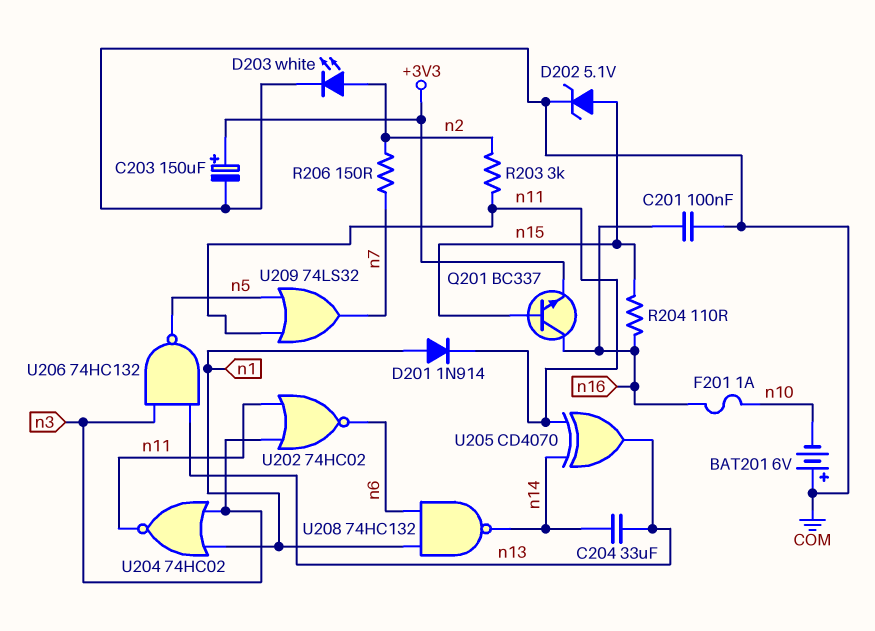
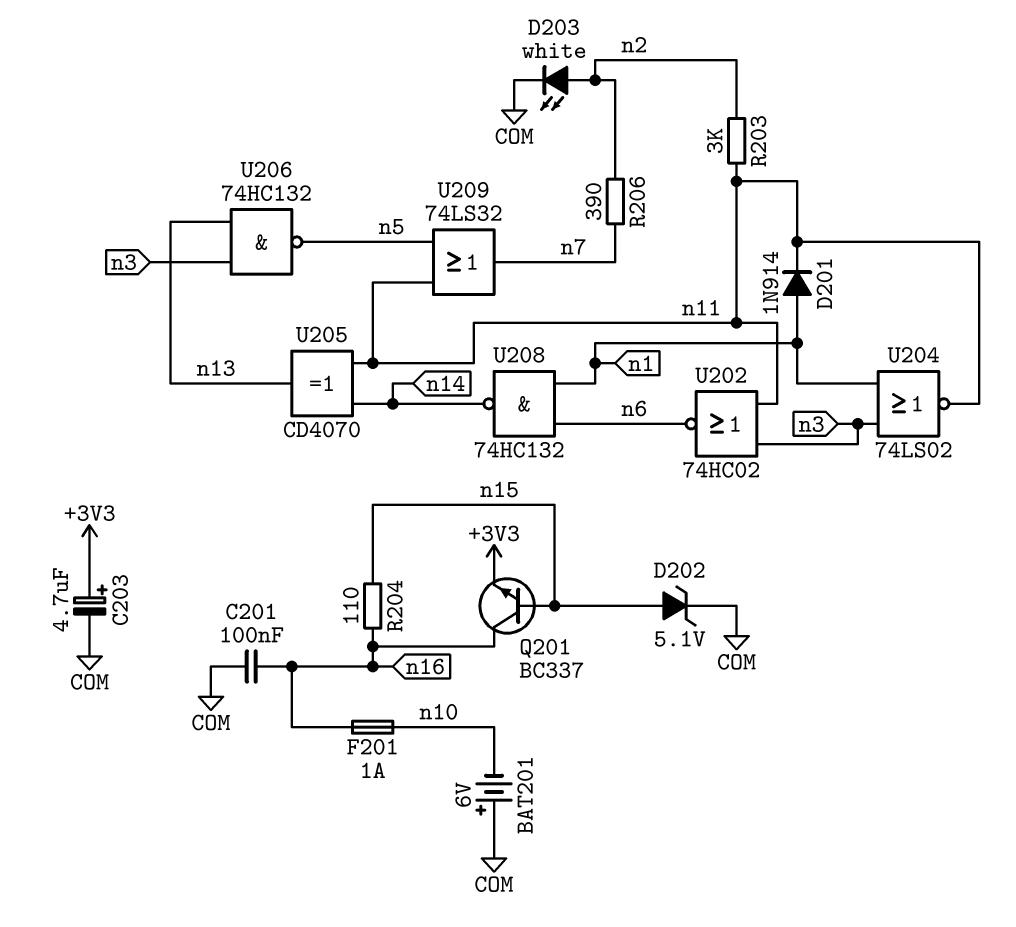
C203: 150uF (plus +3V3, minus COM) -> 4.7uF (plus +3V3, minus COM)
C204: 33uF (n13, n14) -> none
R206: 150 (n2, n7) -> 390 (n2, n7)
U204: NOR 74HC02 (in n1, in n3, out n11) -> NOR 74LS02 (in n1, in n3, out n11)

